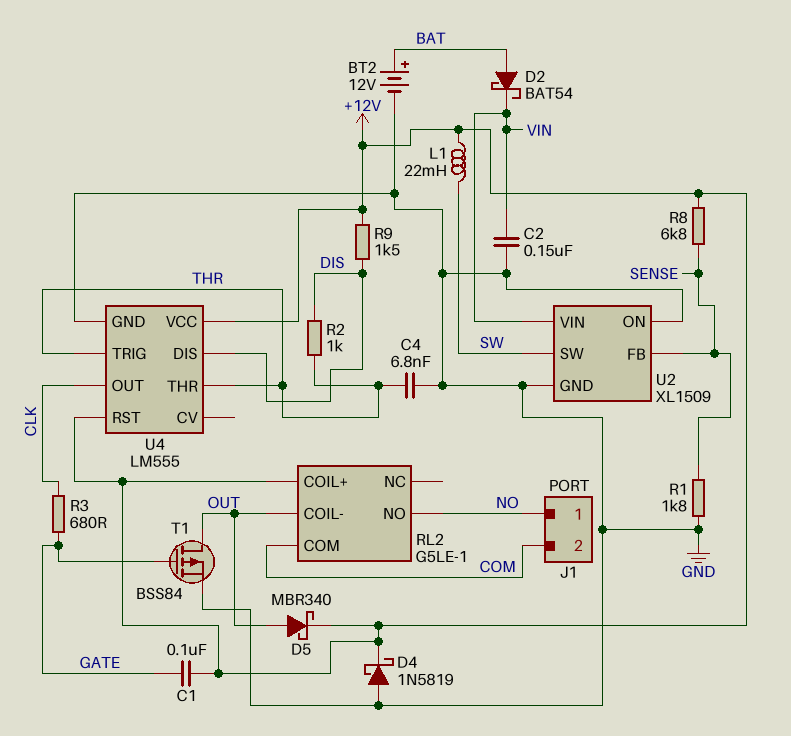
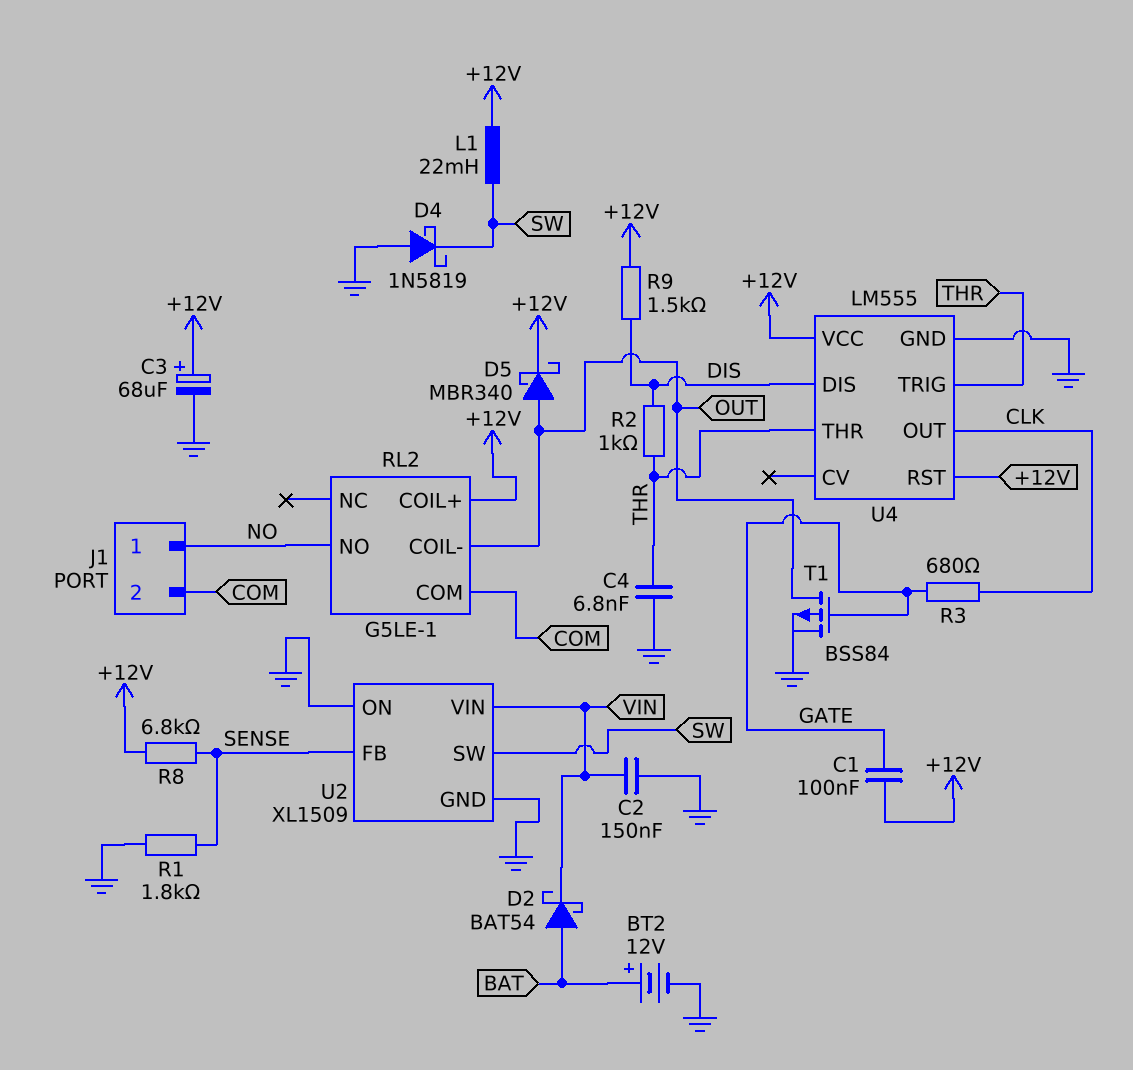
C3: none -> 68uF (plus +12V, minus GND)
D4: schottky 1N5819 (A GND, K +12V) -> schottky 1N5819 (A GND, K SW)

